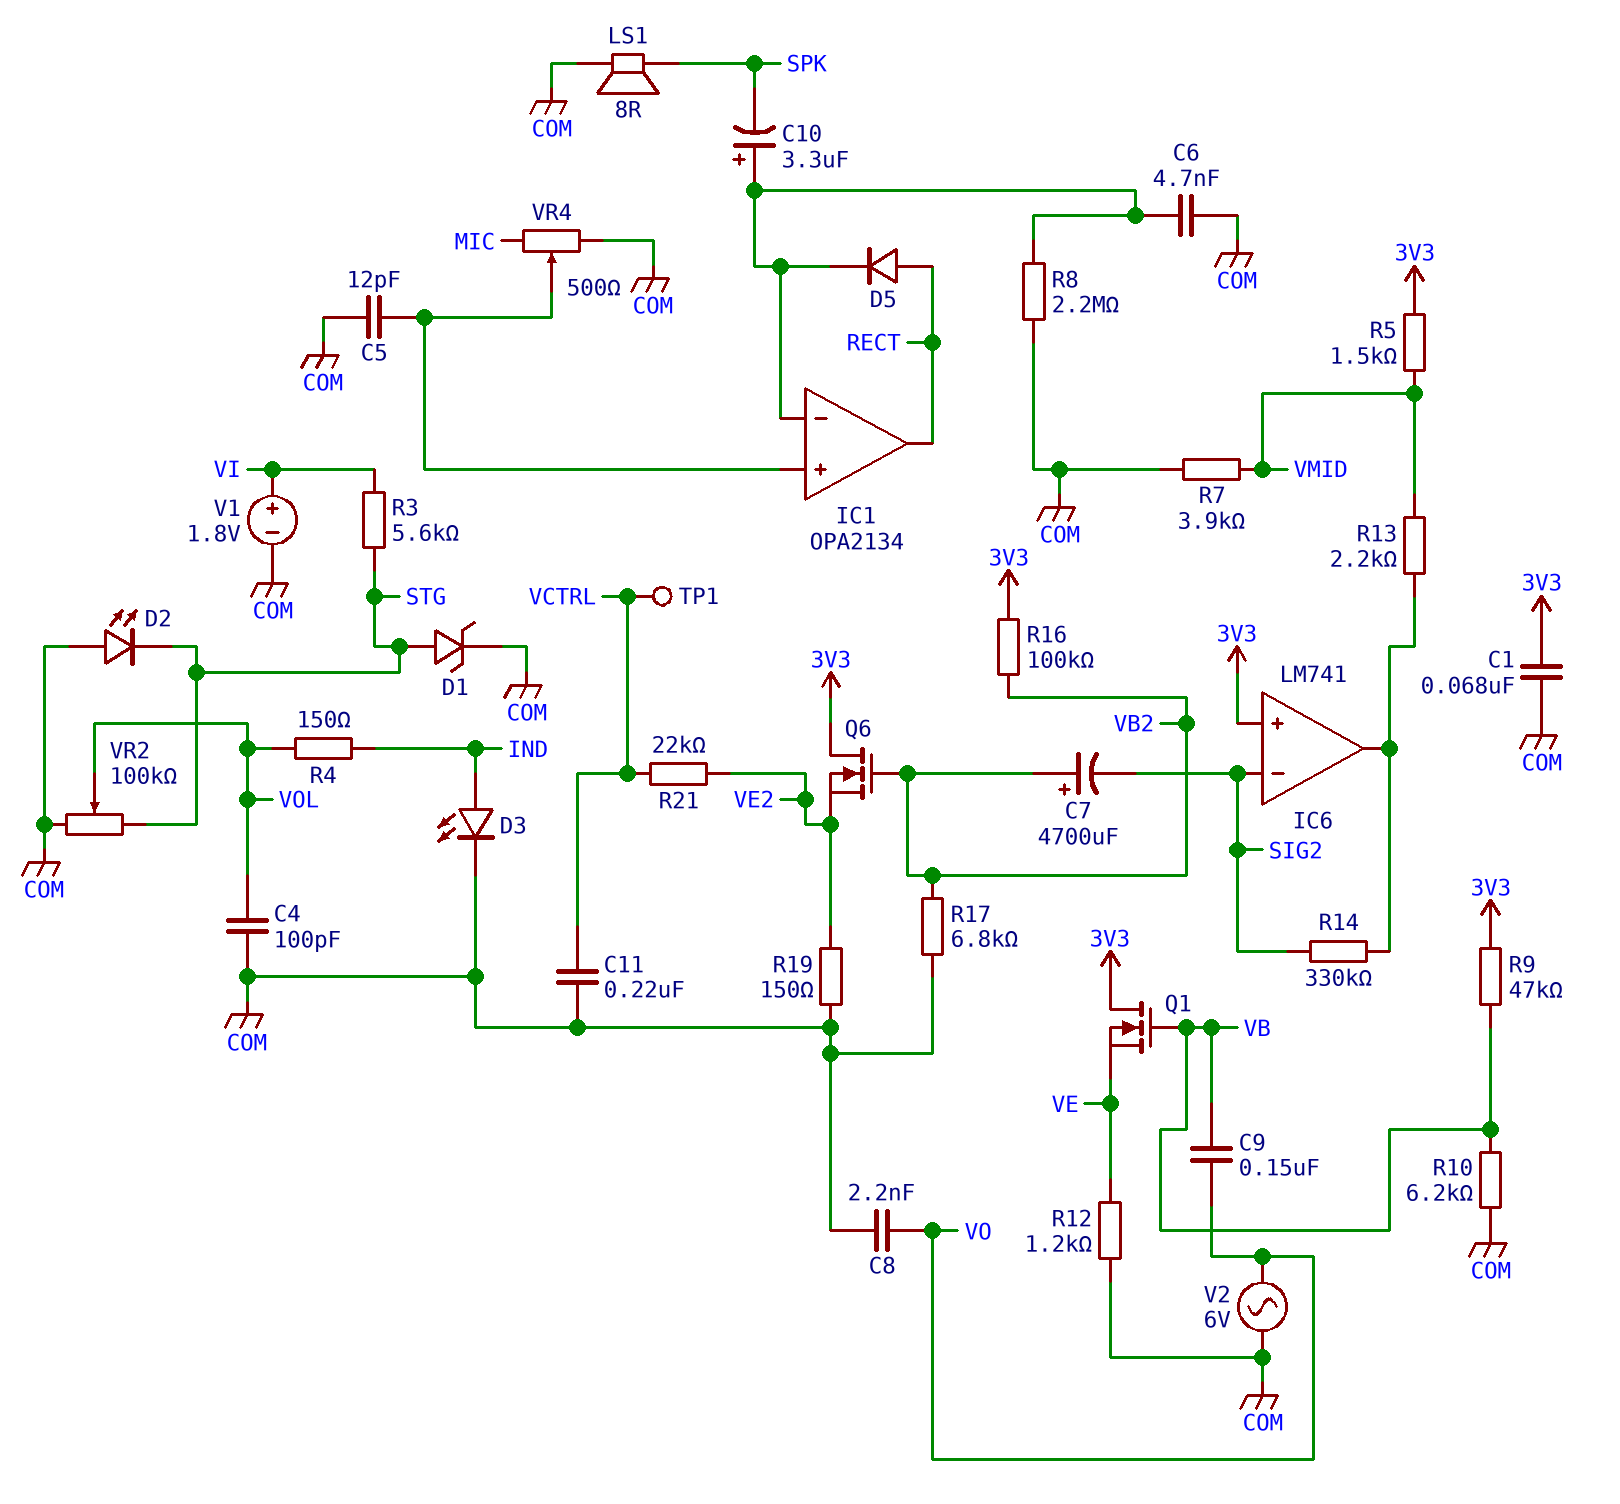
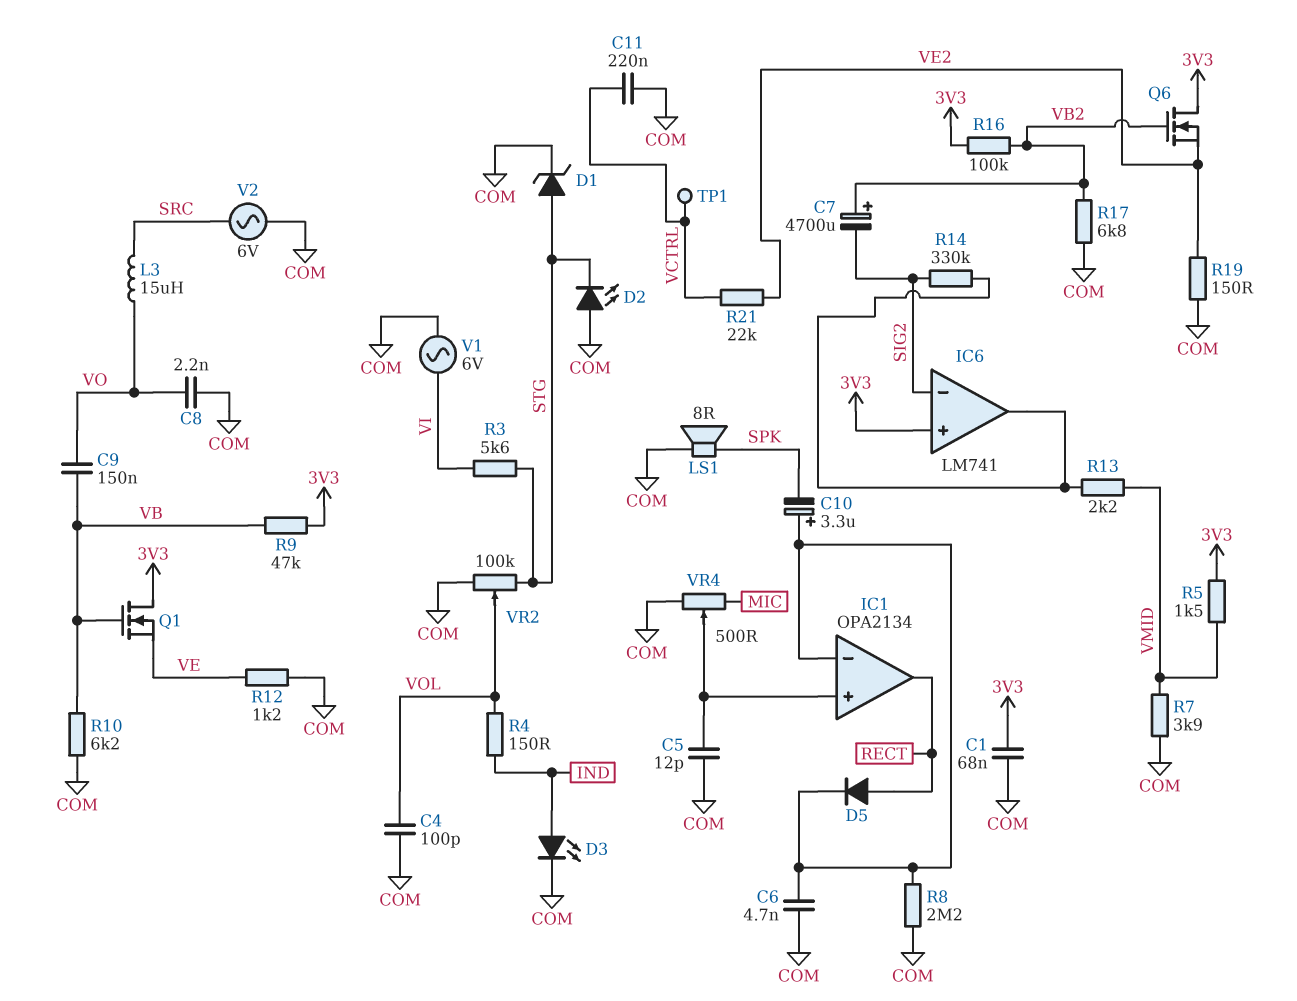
L3: none -> 15uH (SRC, VO)
V1: 1.8V (plus VI, minus COM) -> AC 6V (COM, VI)
V2: AC 6V (COM, VO) -> AC 6V (COM, SRC)

